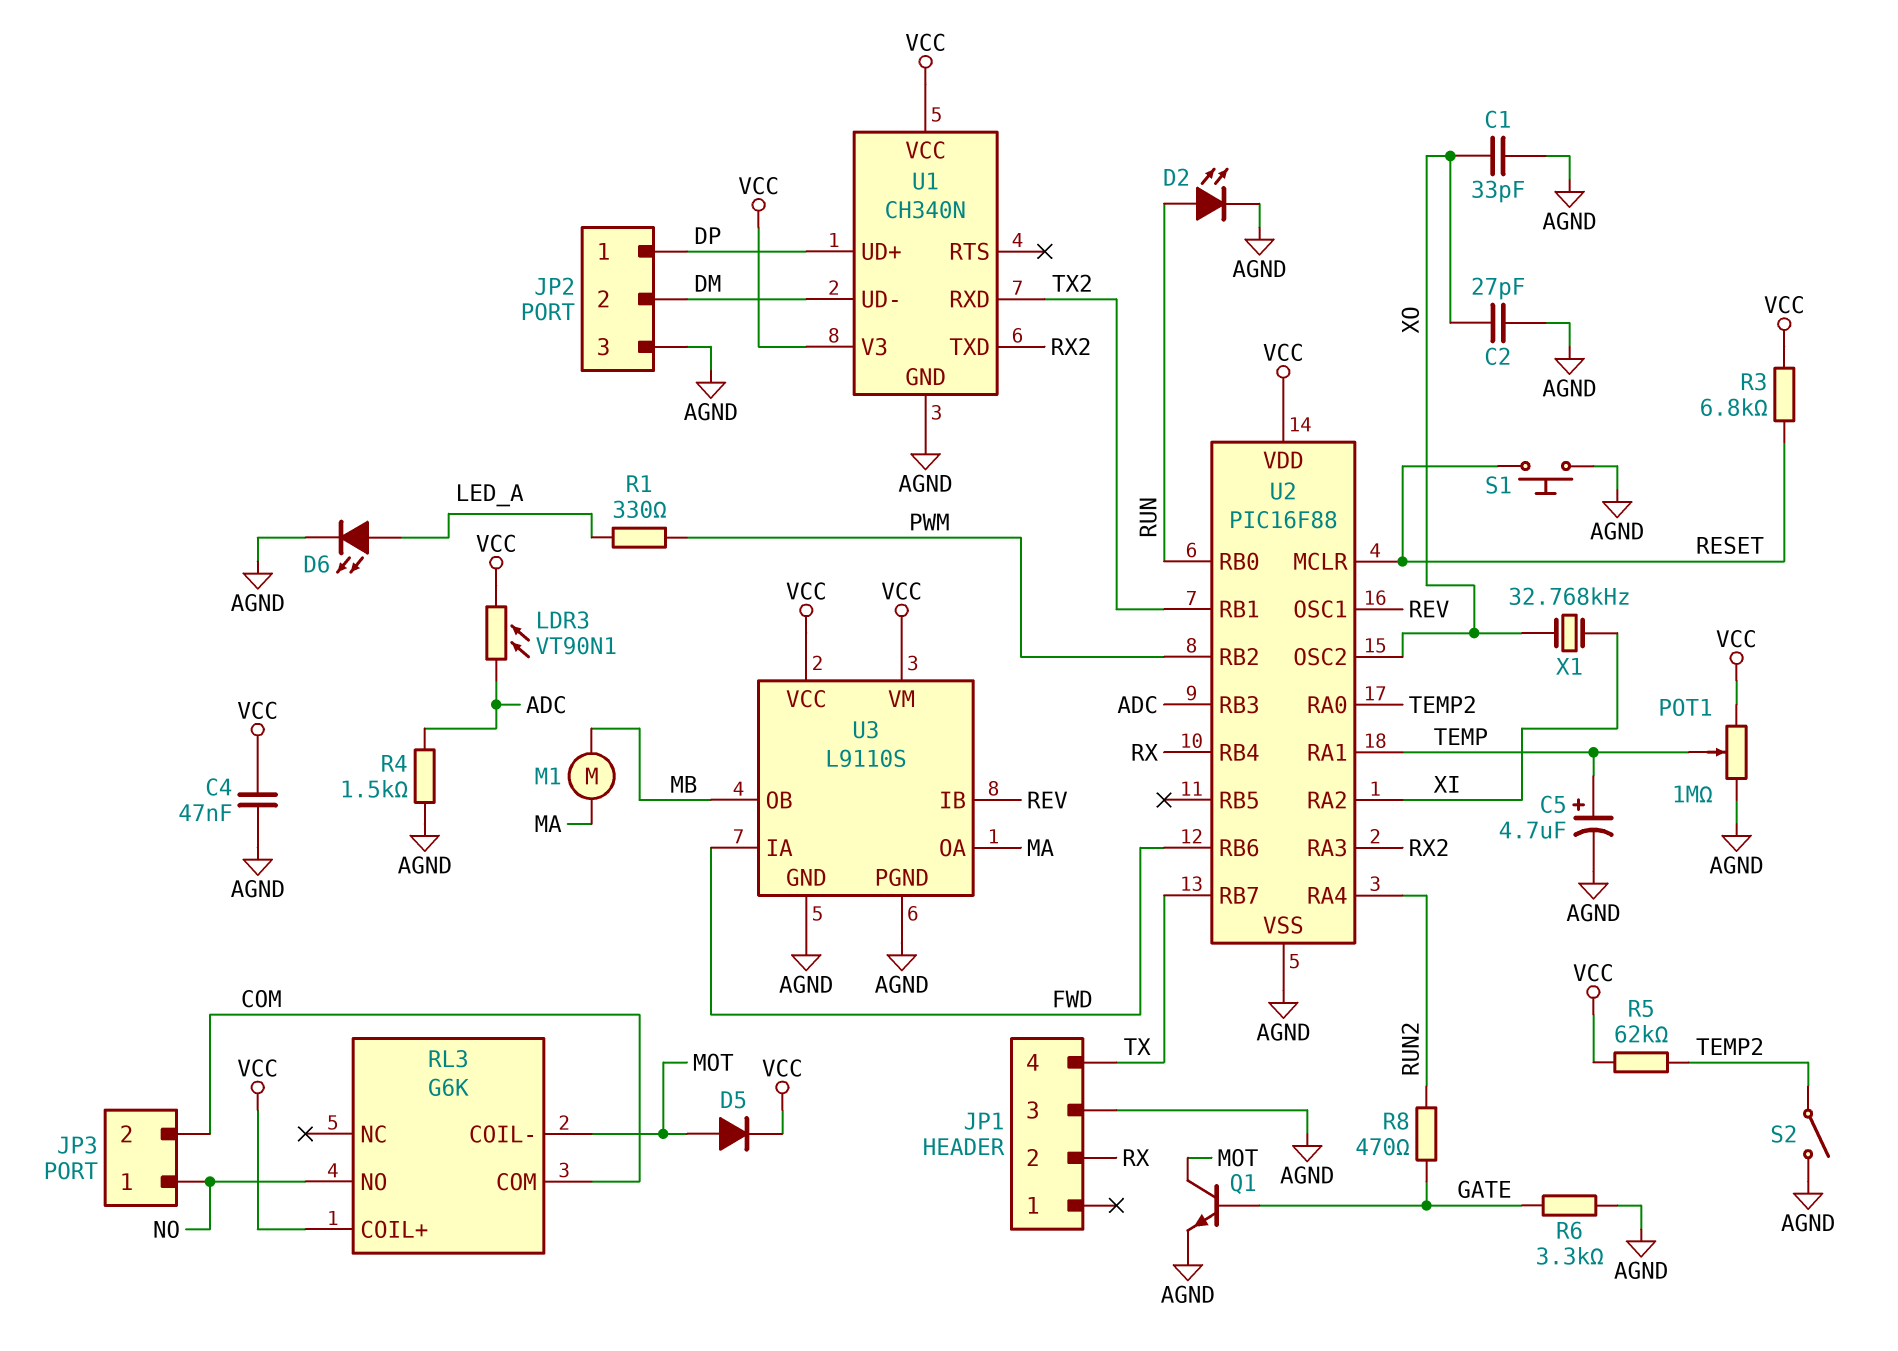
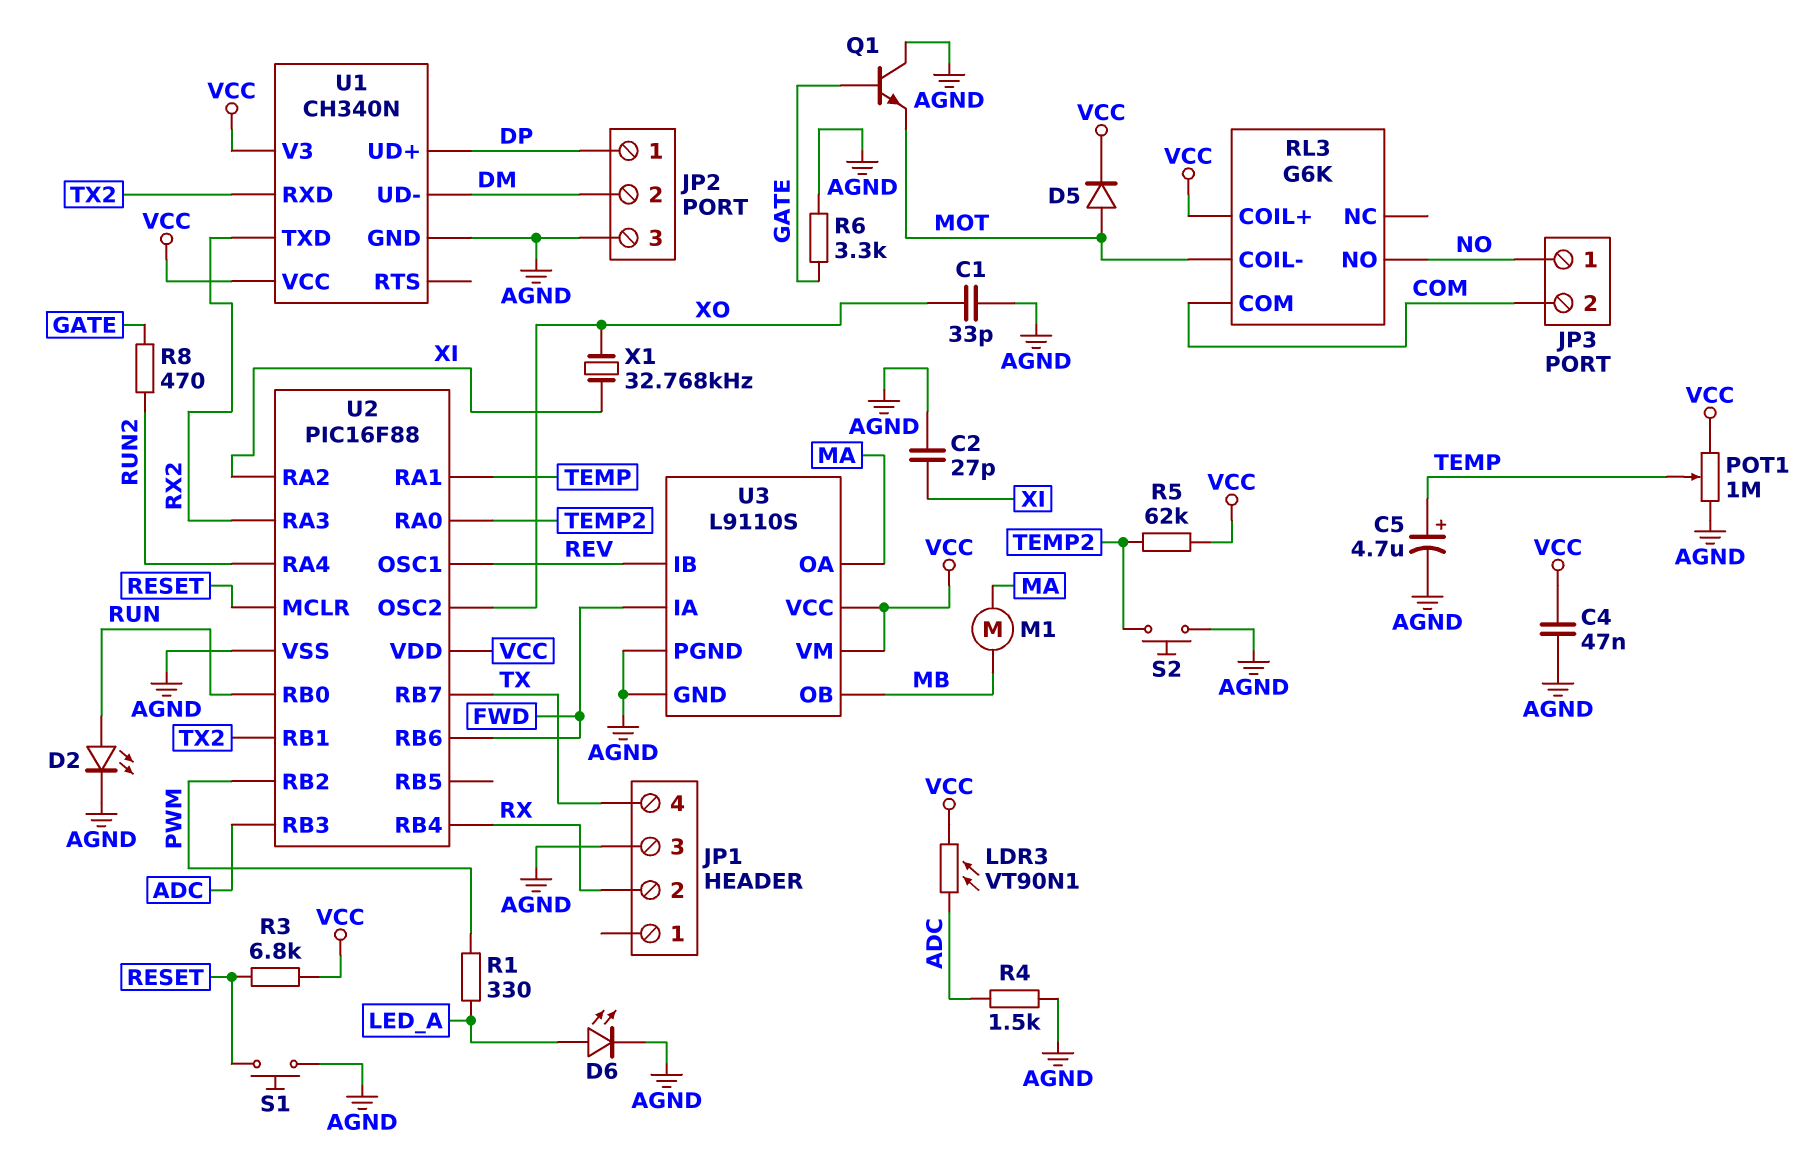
C2: 27pF (AGND, XO) -> 27pF (AGND, XI)
Q1: NPN (B GATE, C MOT, E AGND) -> NPN (B GATE, C AGND, E MOT)
S2: switch (AGND, TEMP2) -> button (AGND, TEMP2)

